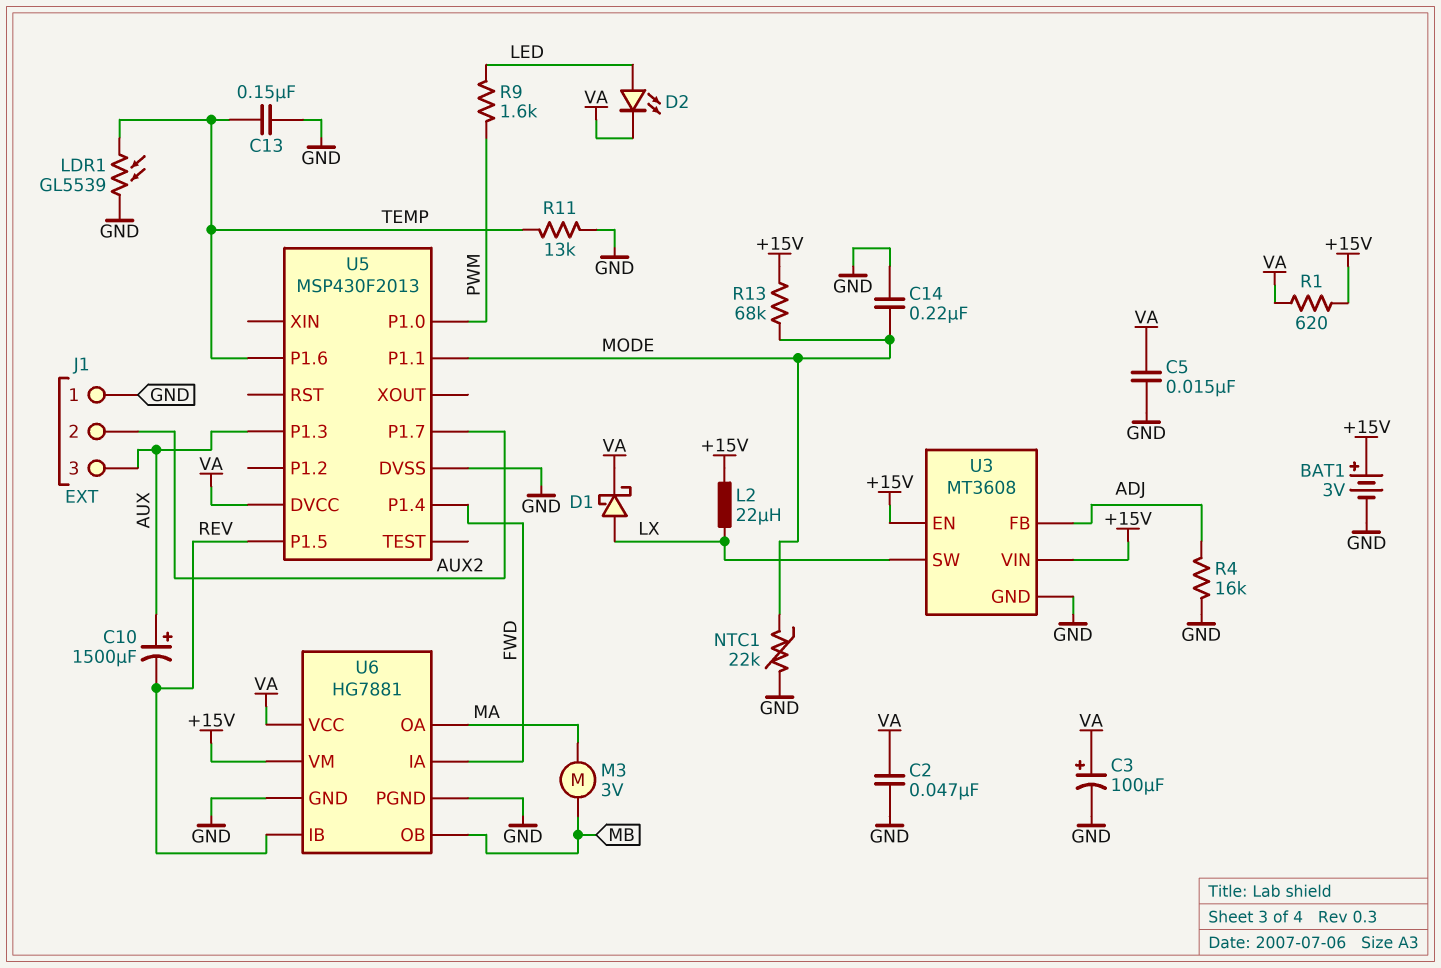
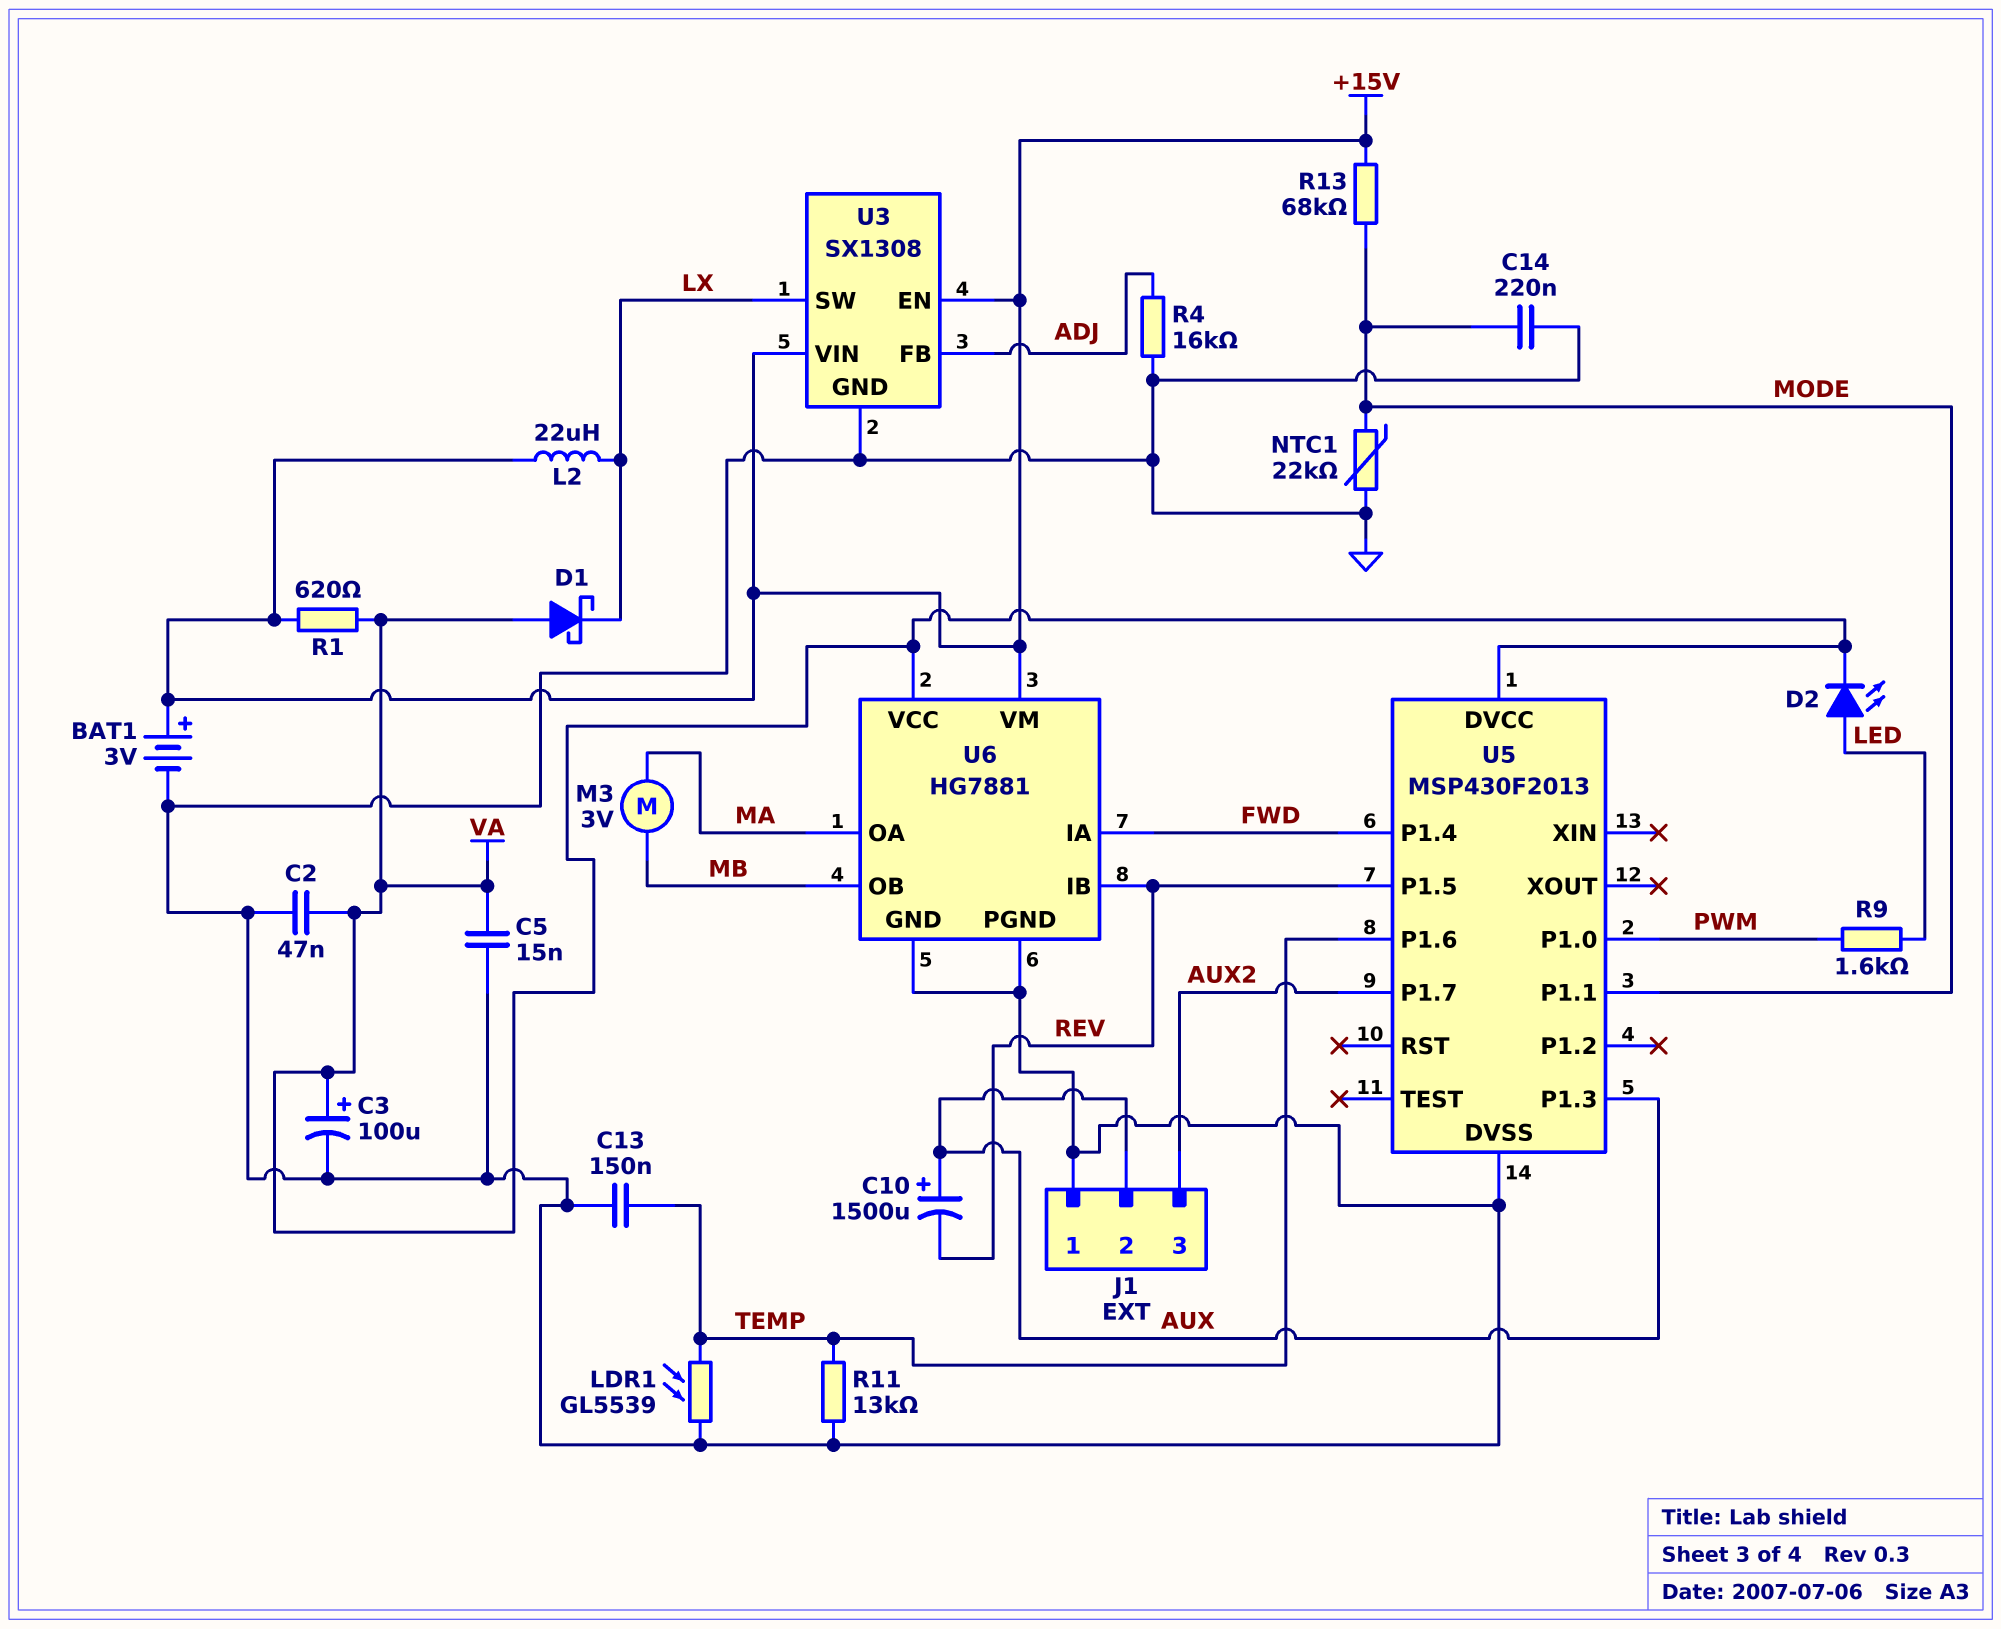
D1: schottky (A LX, K VA) -> schottky (A VA, K LX)
J1 pin 2: AUX2 -> AUX
J1 pin 3: AUX -> AUX2
U3: MT3608 -> SX1308

